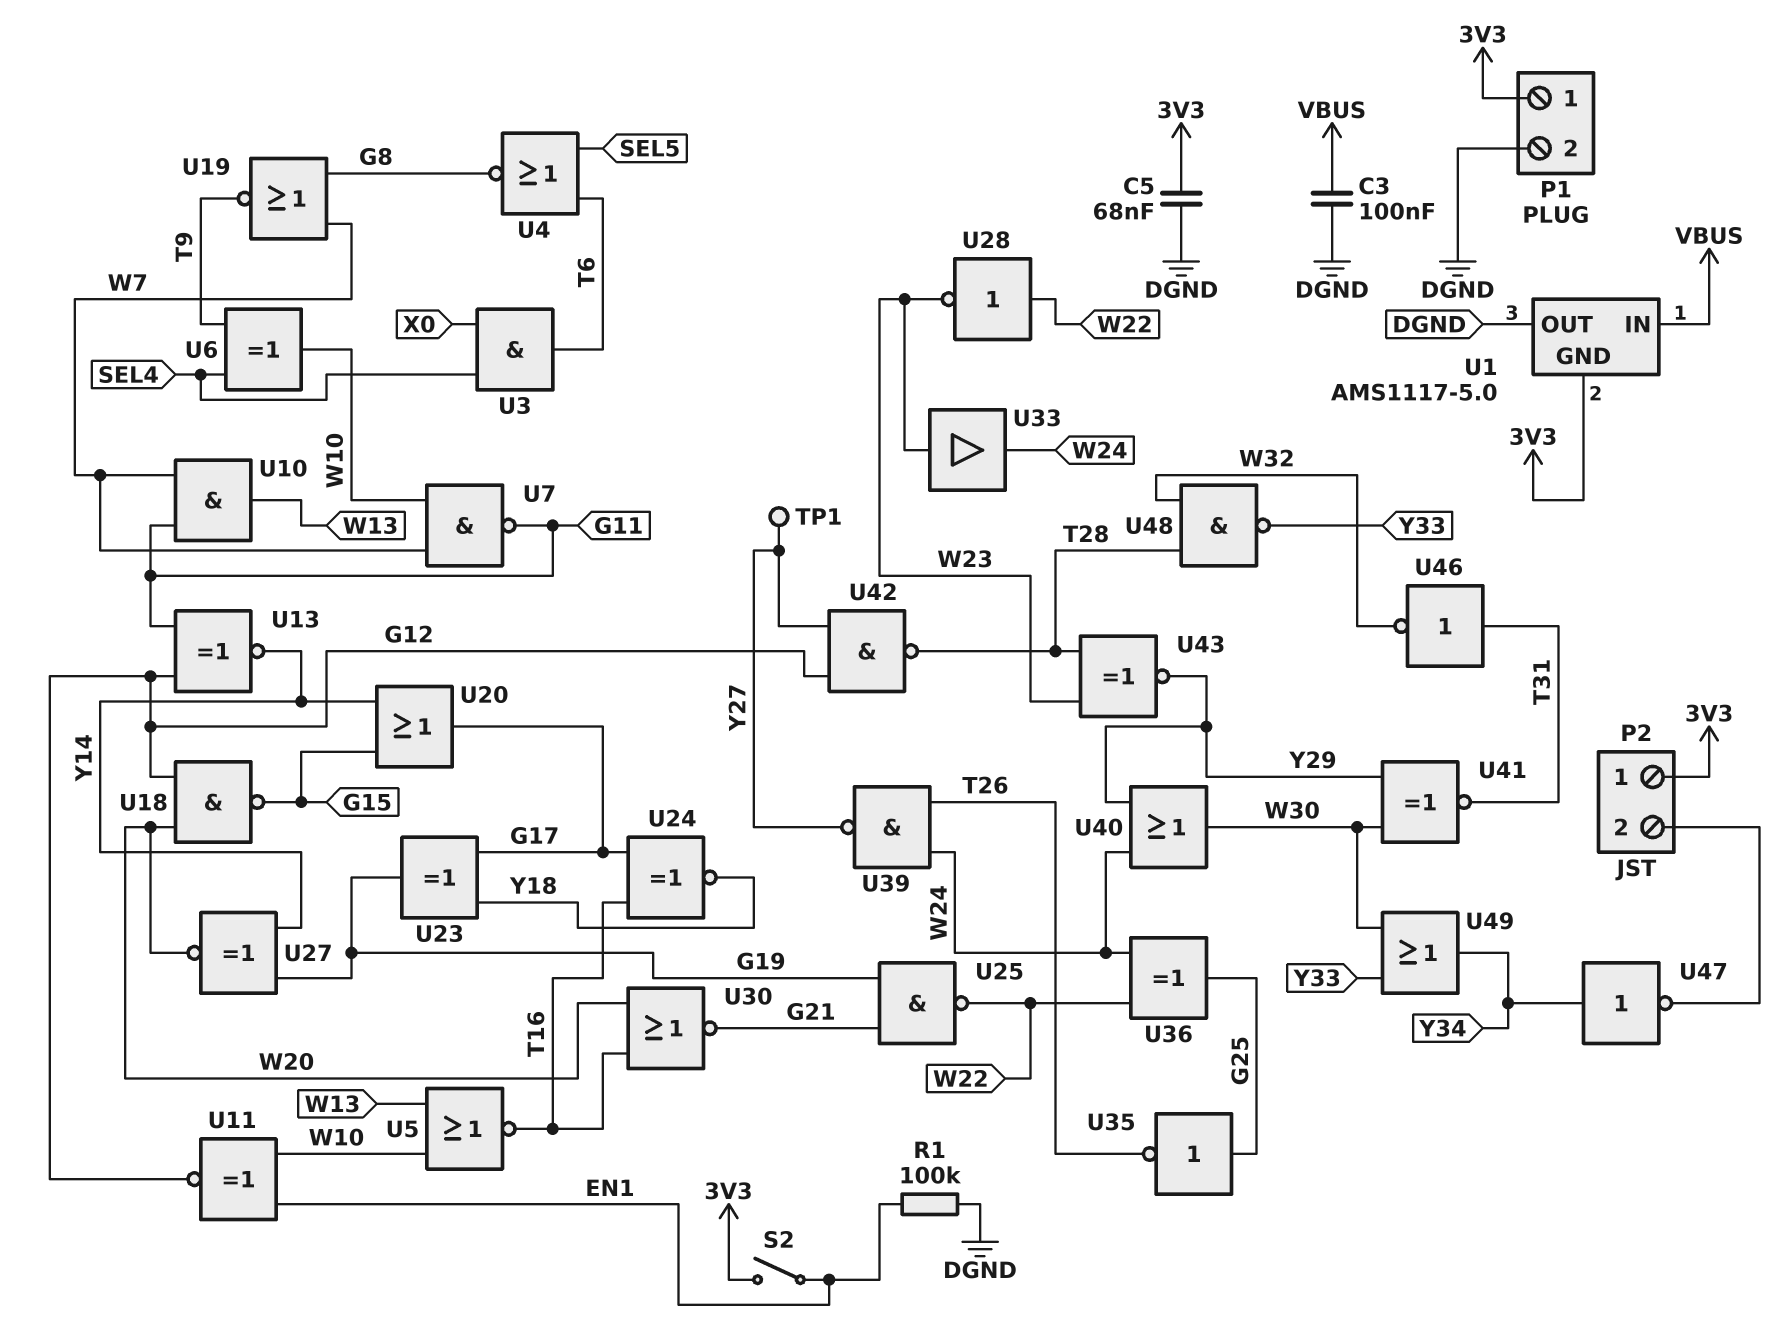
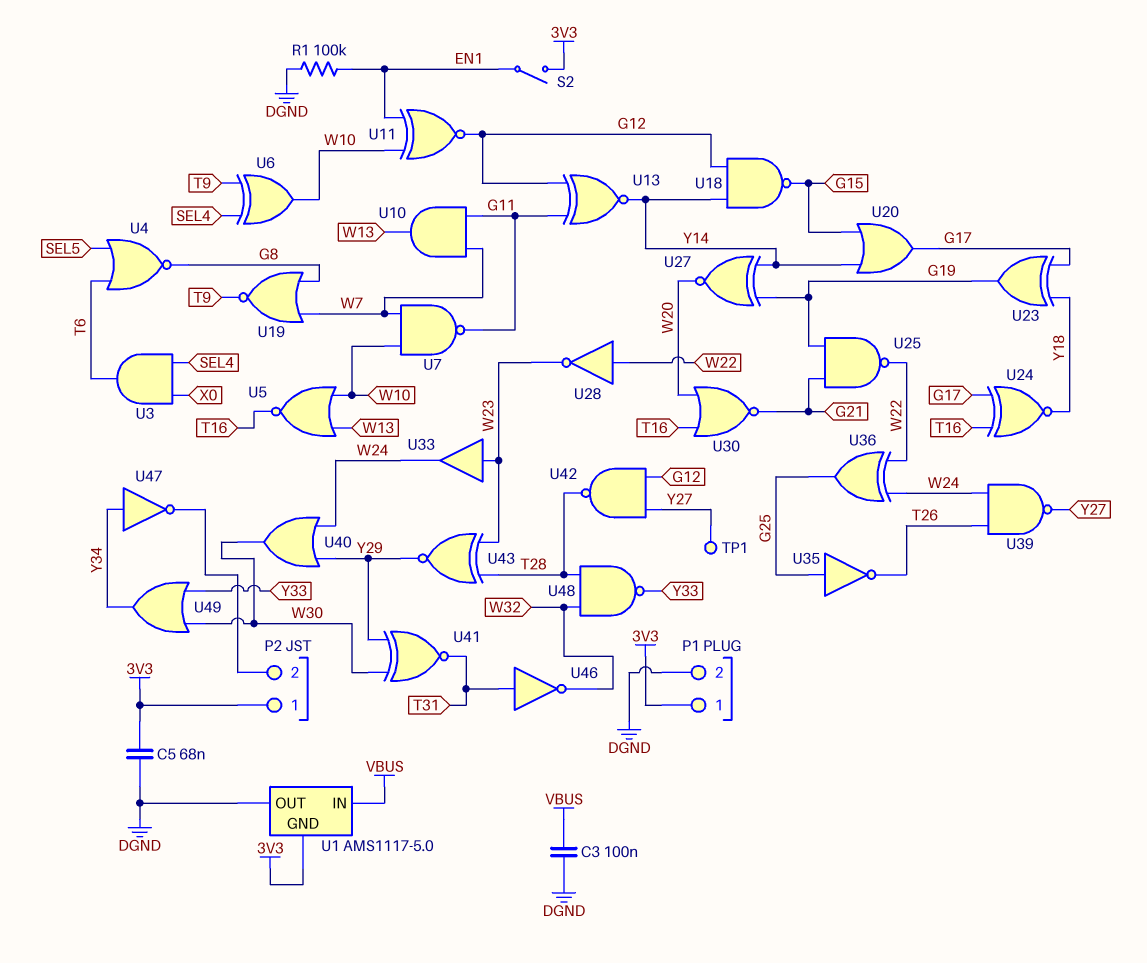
U18: NAND (in G12, in W20, out G15) -> NAND (in G12, in Y14, out G15)

